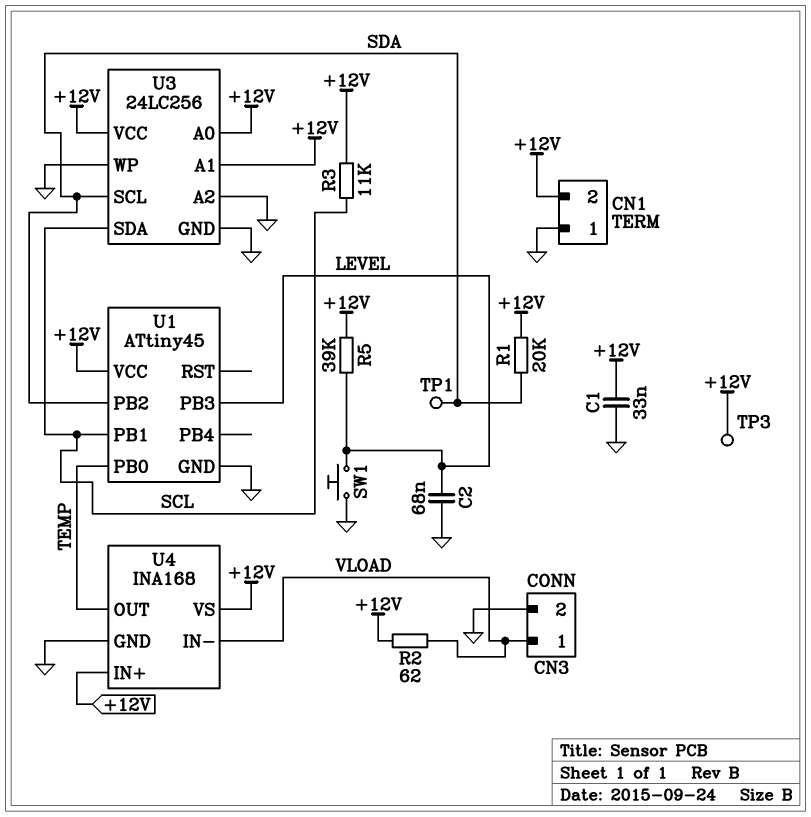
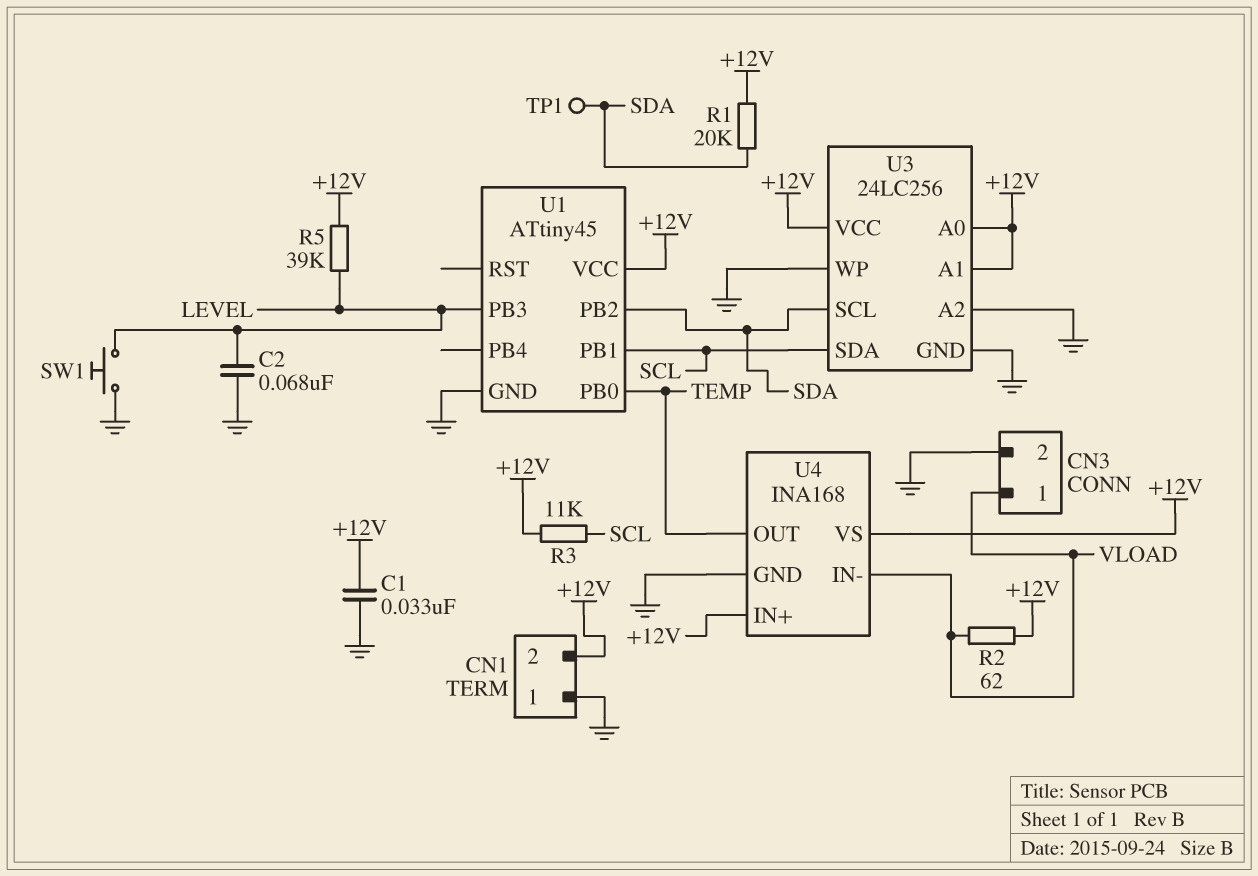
TP3: test point (+12V) -> none

